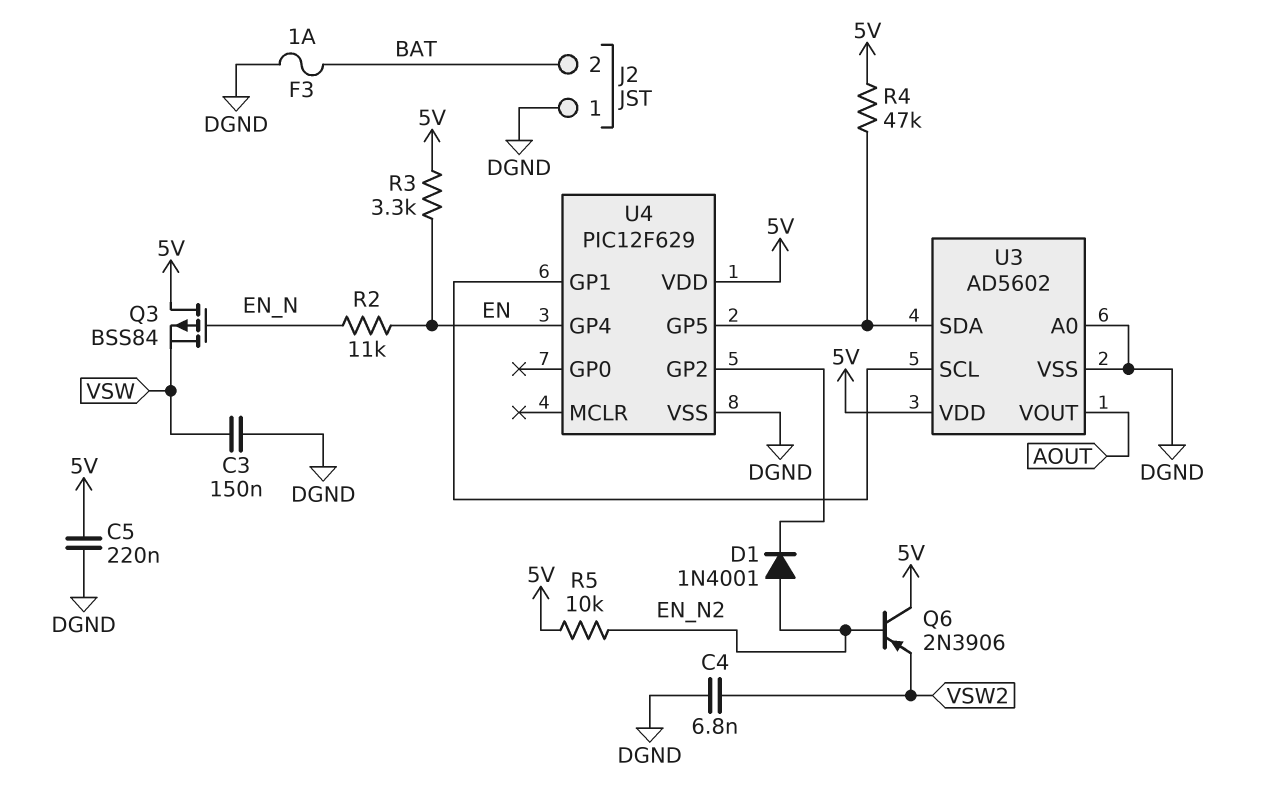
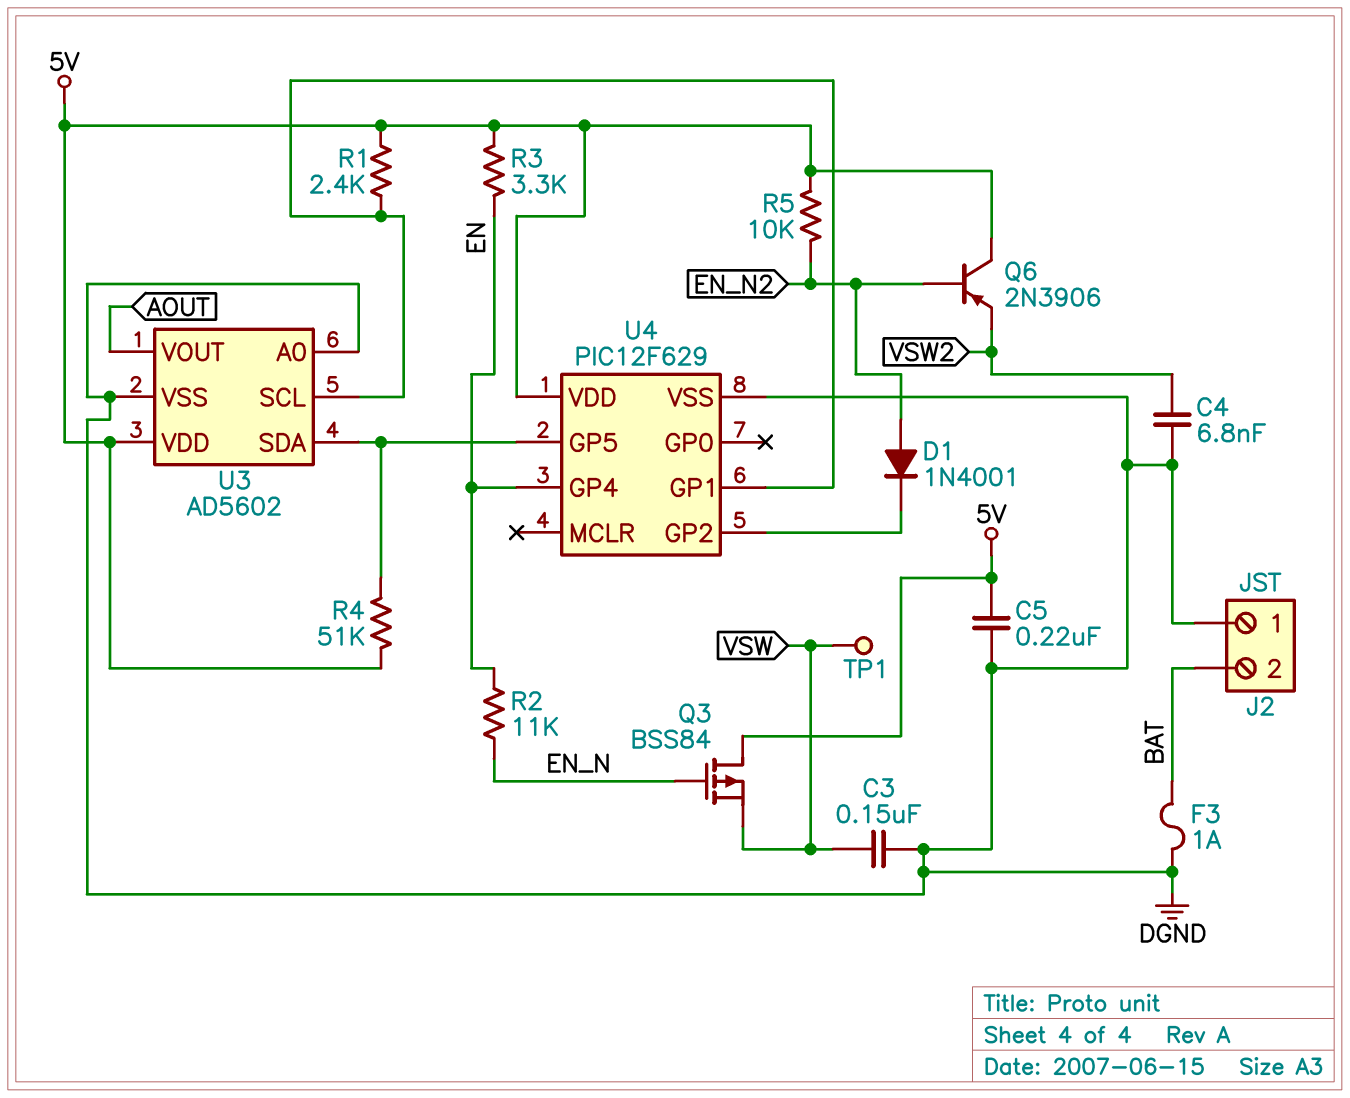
R1: none -> 2.4k (5V, U3/SCL)
R4: 47k (5V, U3/SDA) -> 51k (5V, U3/SDA)
TP1: none -> test point (VSW)

